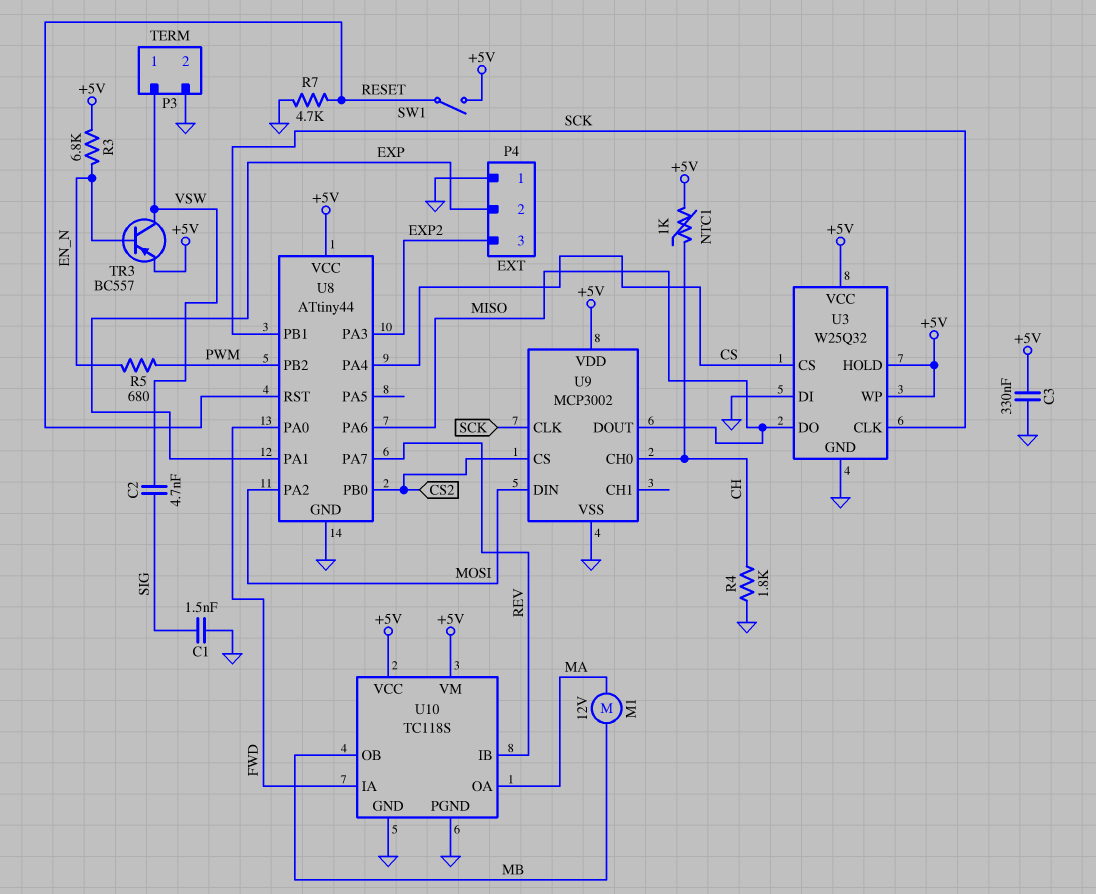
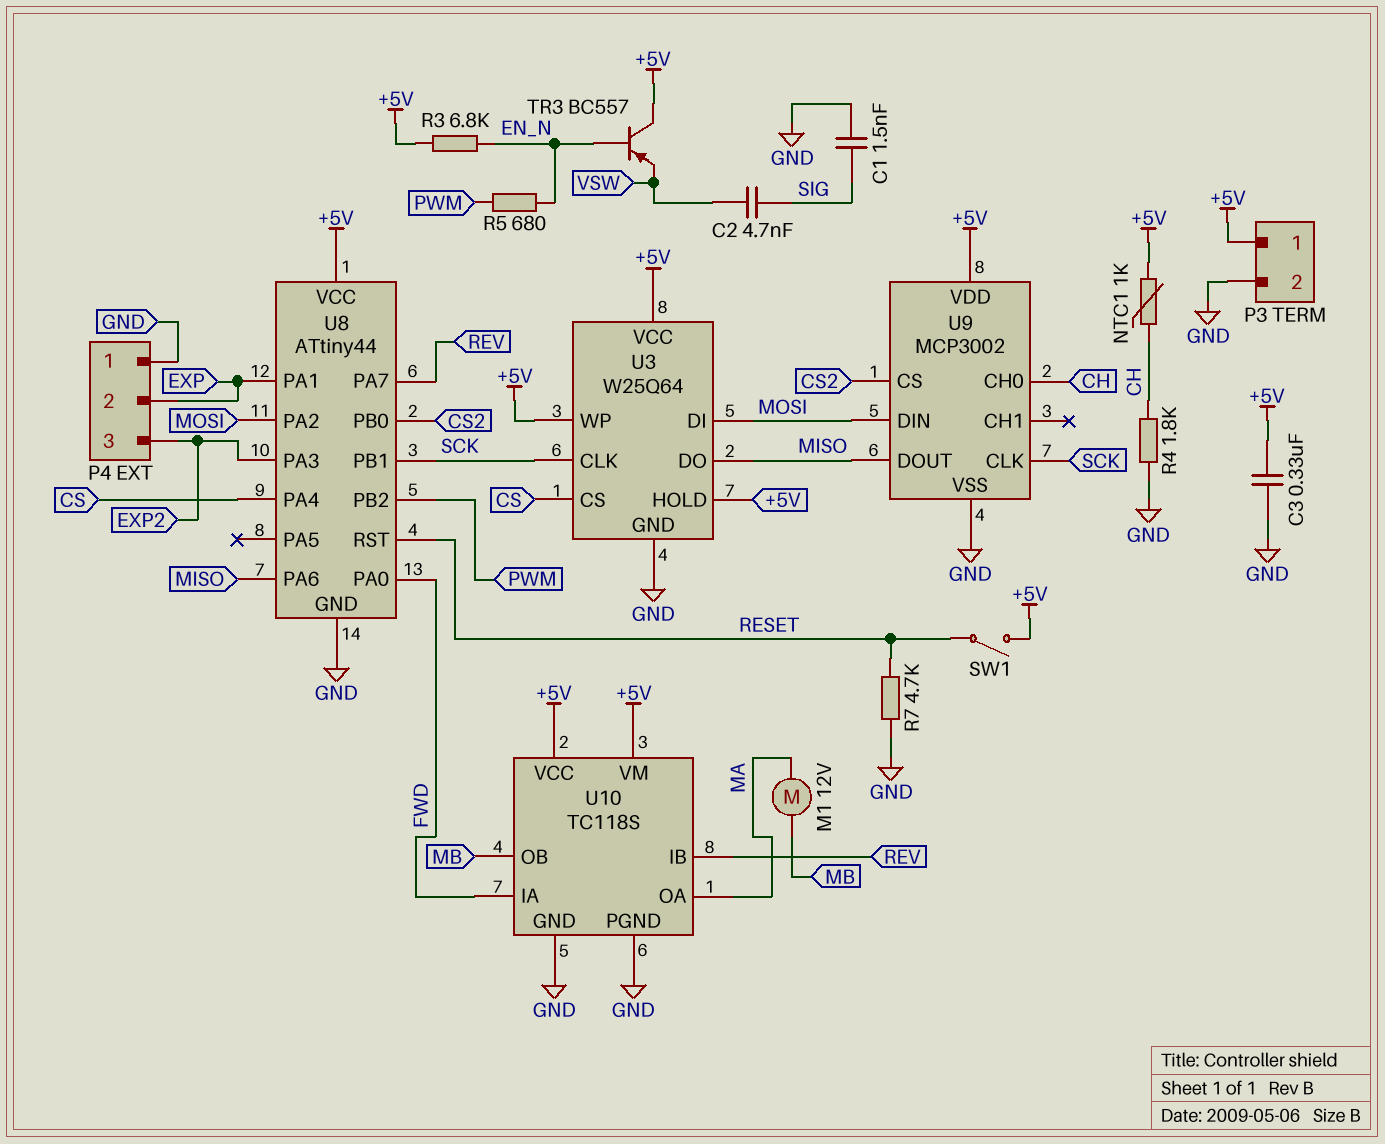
P3 pin 1: VSW -> +5V
TR3: PNP BC557 (B EN_N, C VSW, E +5V) -> PNP BC557 (B EN_N, C +5V, E VSW)
U3: W25Q32 -> W25Q64
U3 pin DI: GND -> MOSI

